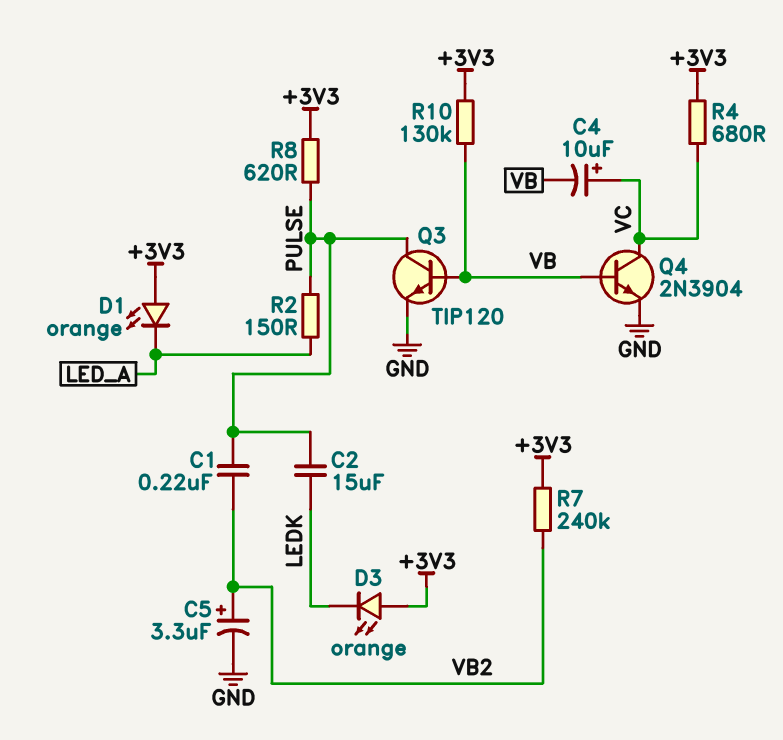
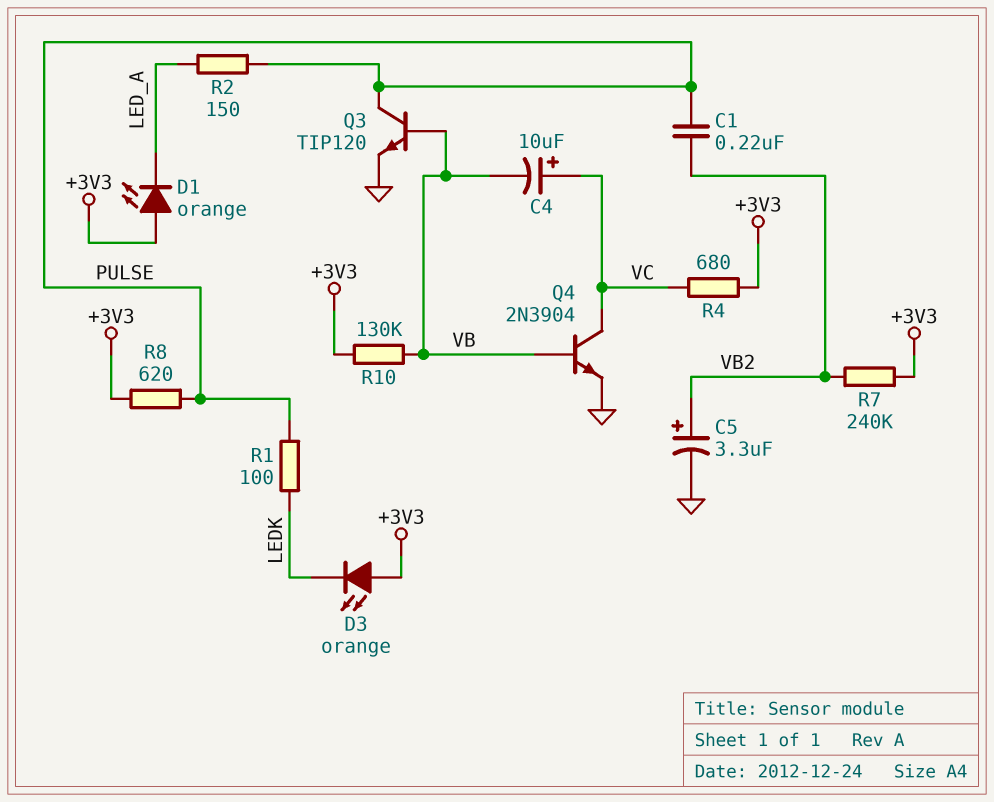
C2: 15uF (LEDK, PULSE) -> none
R1: none -> 100 (LEDK, PULSE)

